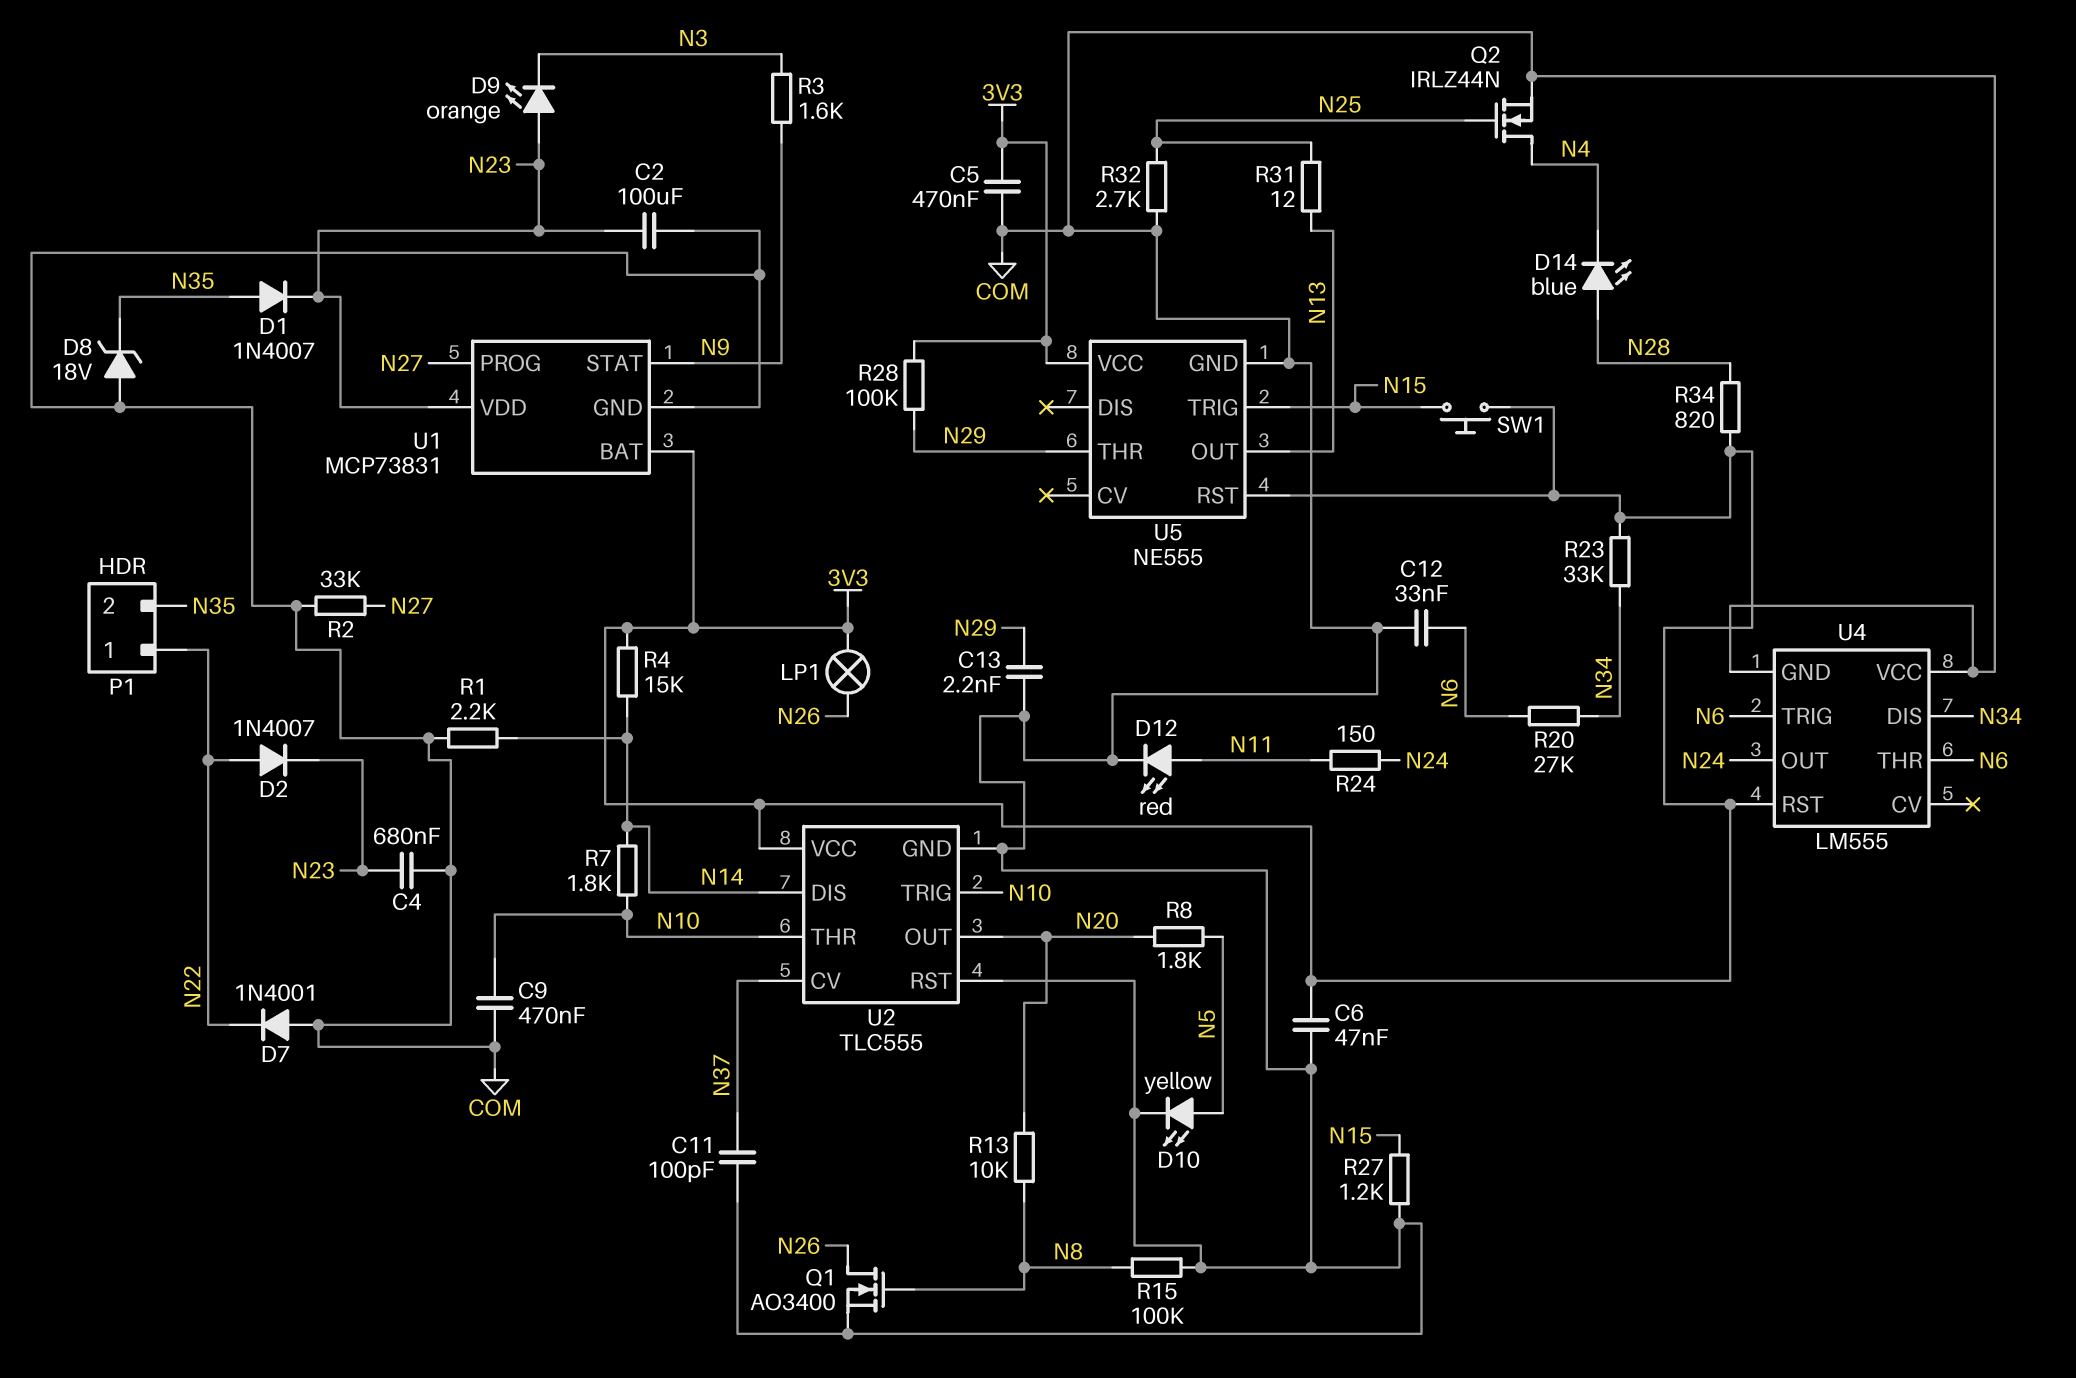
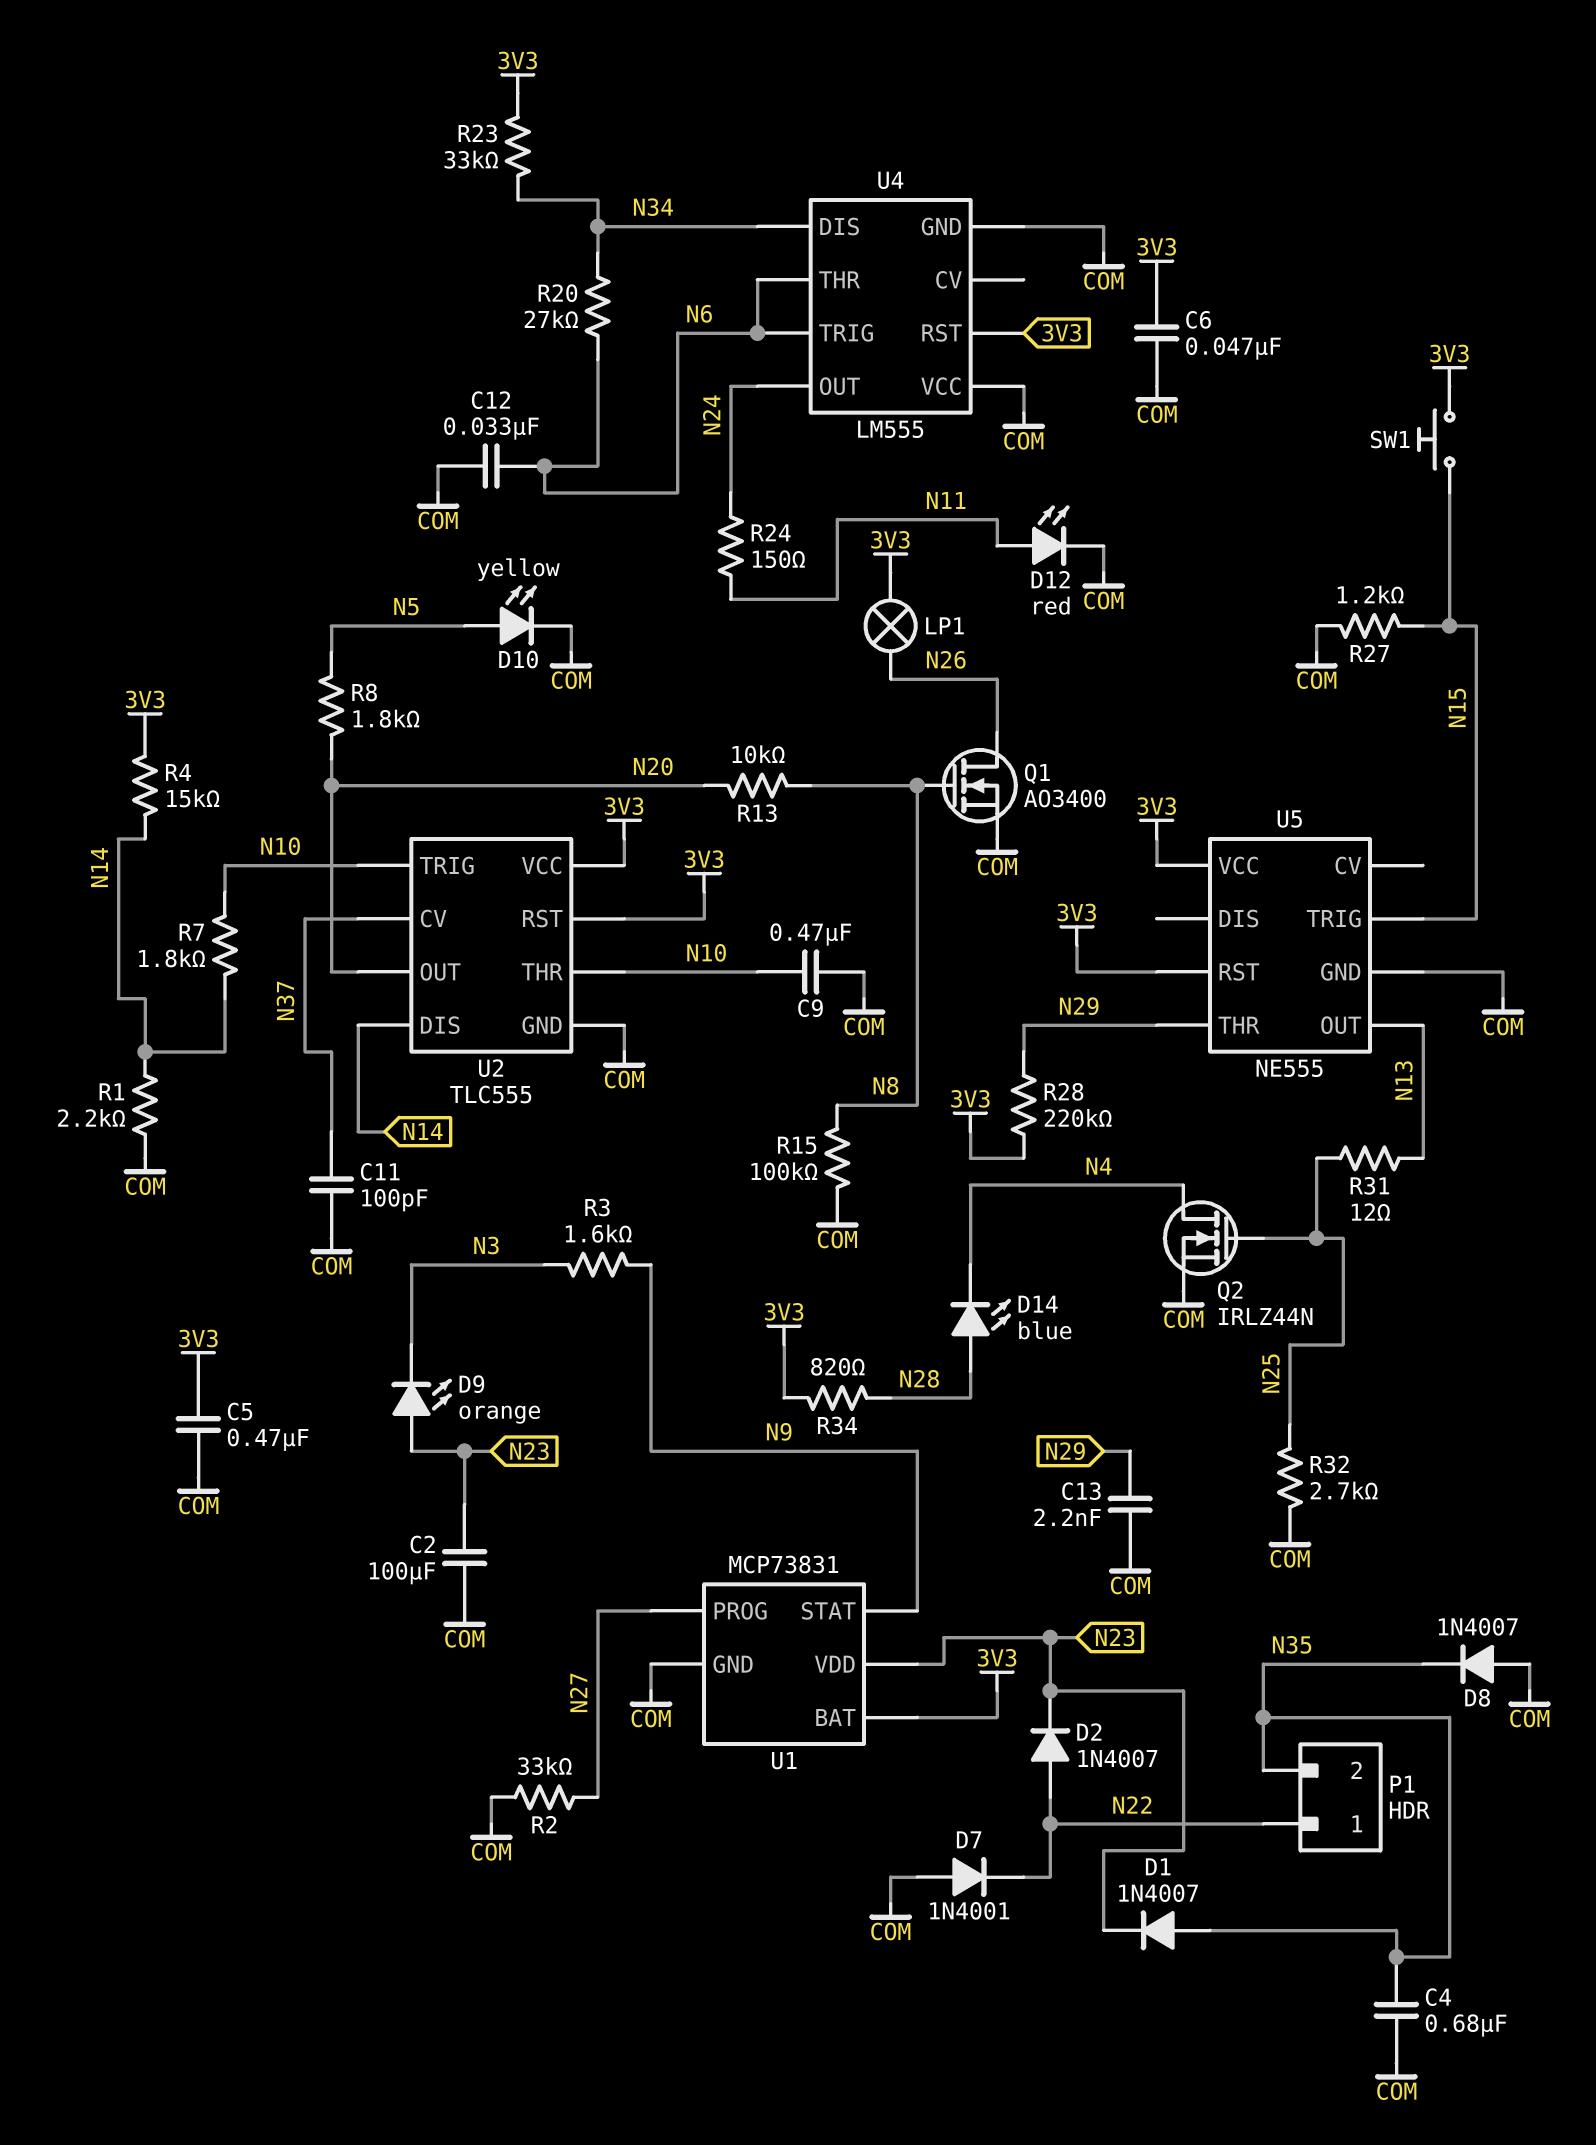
C4: 680nF (COM, N23) -> 680nF (COM, N35)
D8: zener 18V (A COM, K N35) -> diode 1N4007 (A COM, K N35)
R28: 100k (3V3, N29) -> 220k (3V3, N29)
U2 pin RST: COM -> 3V3

